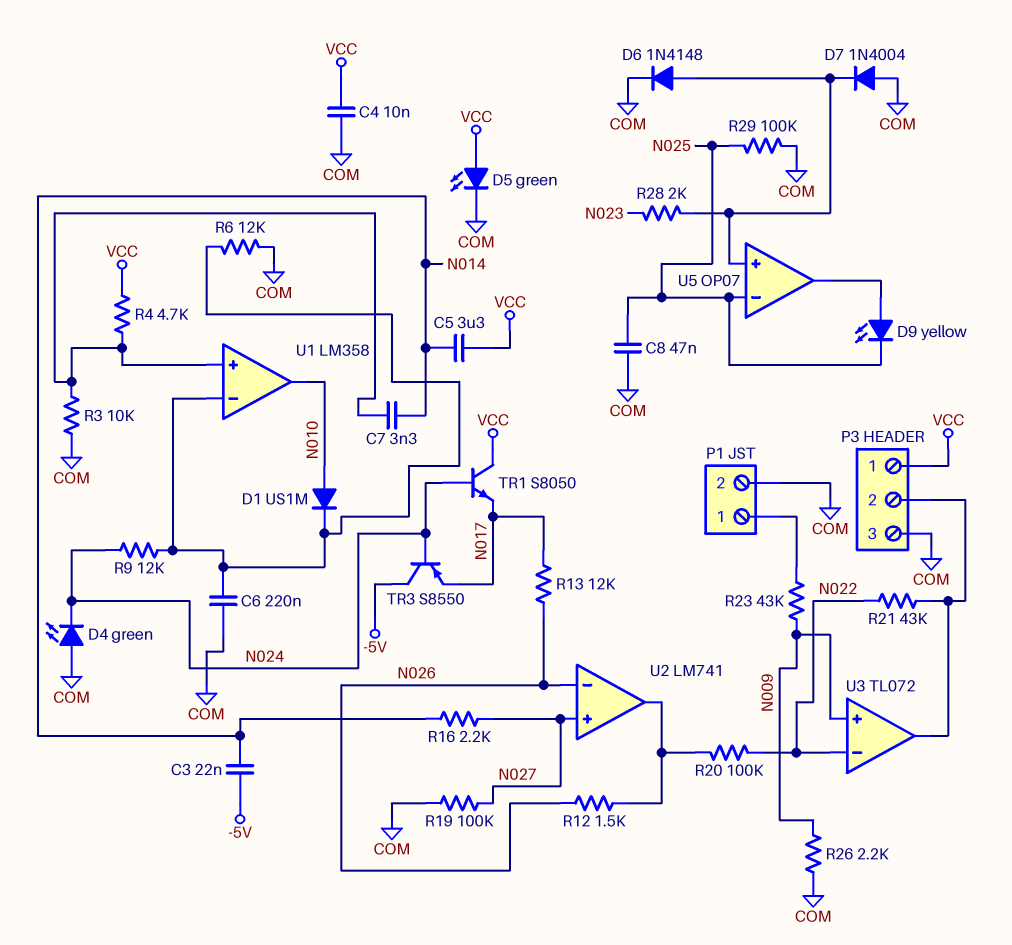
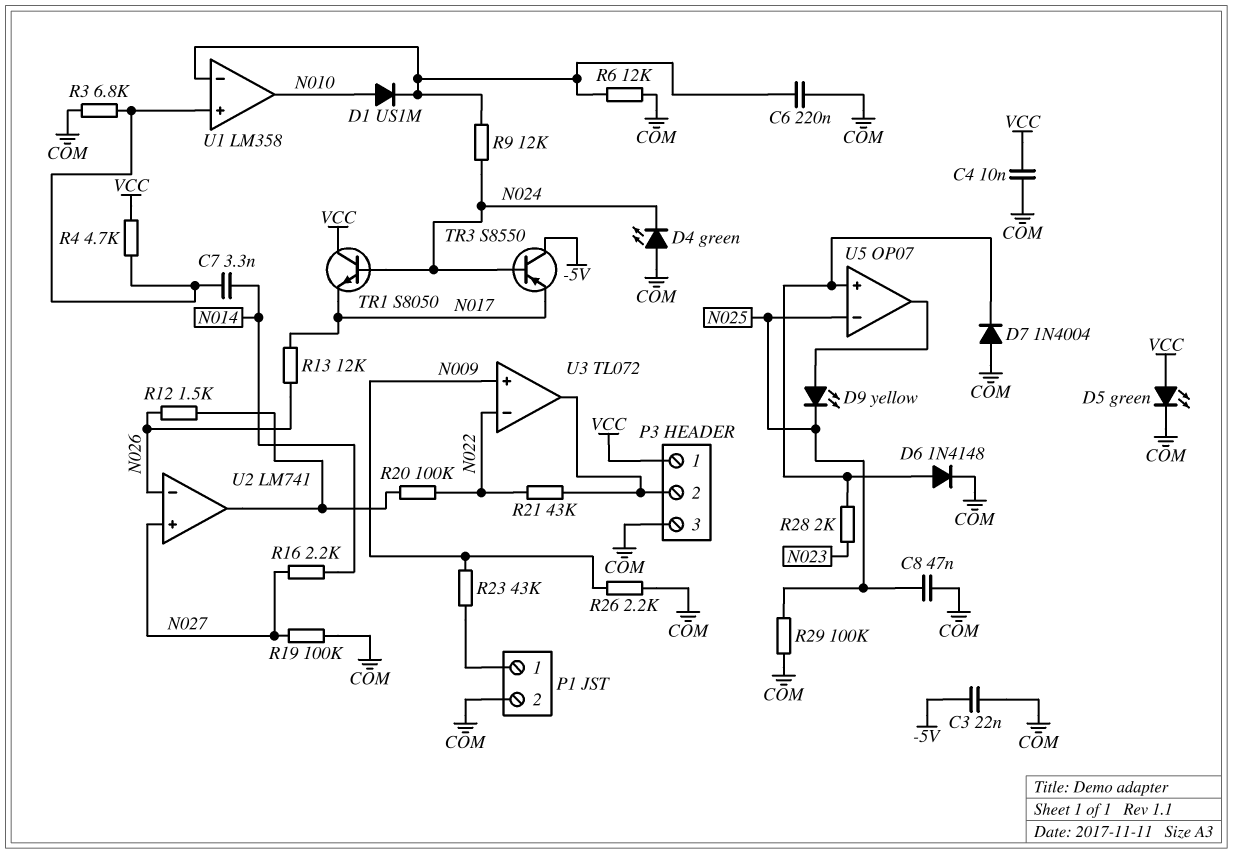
C3: 22nF (-5V, N014) -> 22nF (-5V, COM)
C5: 3.3uF (N014, VCC) -> none
R3: 10k (COM, U1/in+) -> 6.8k (COM, U1/in+)

